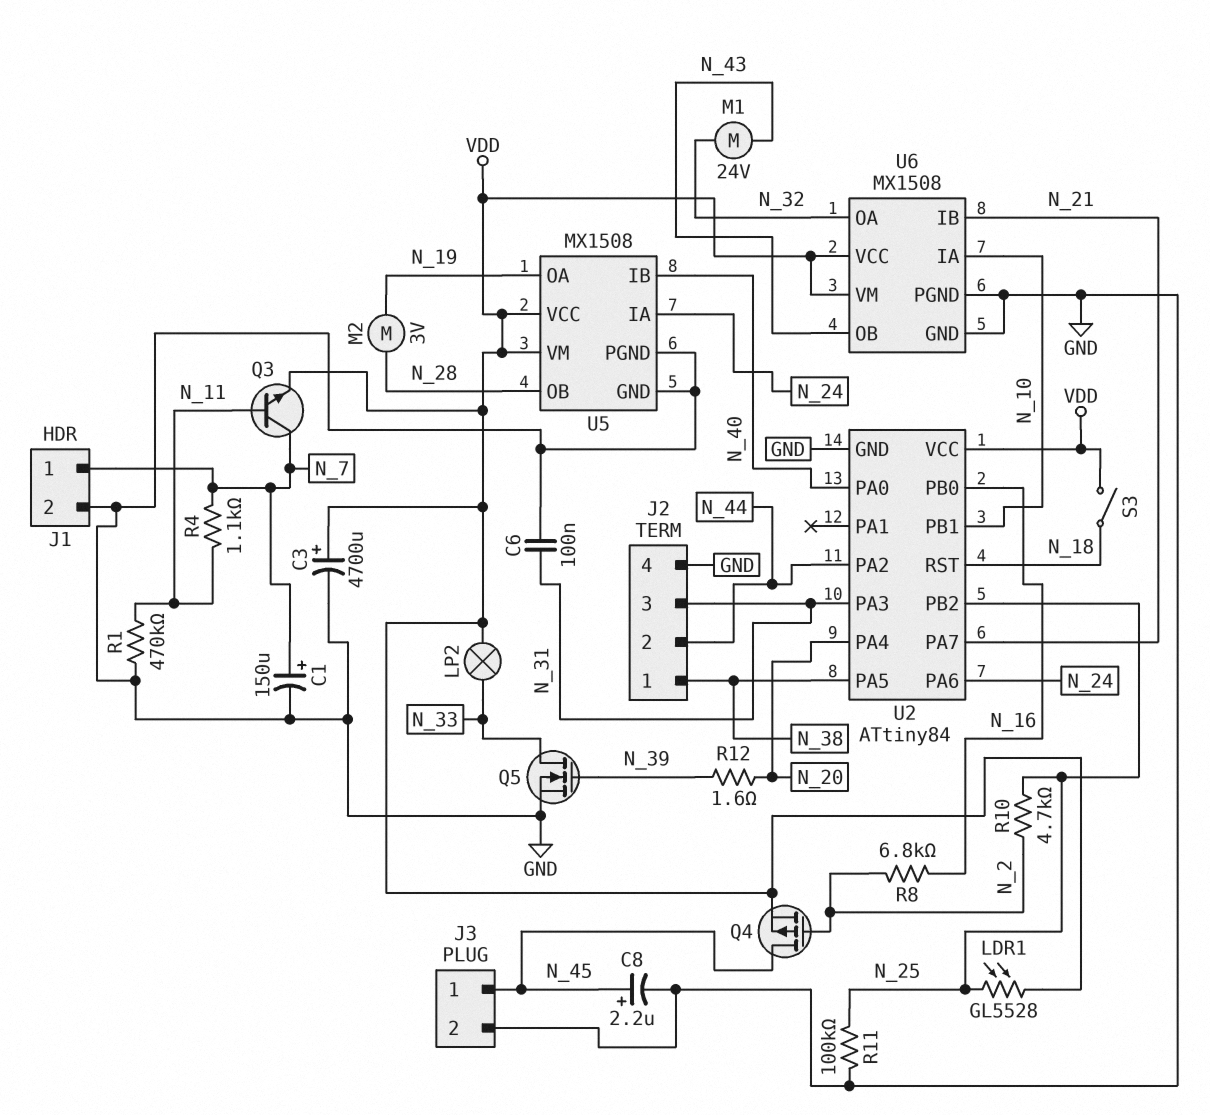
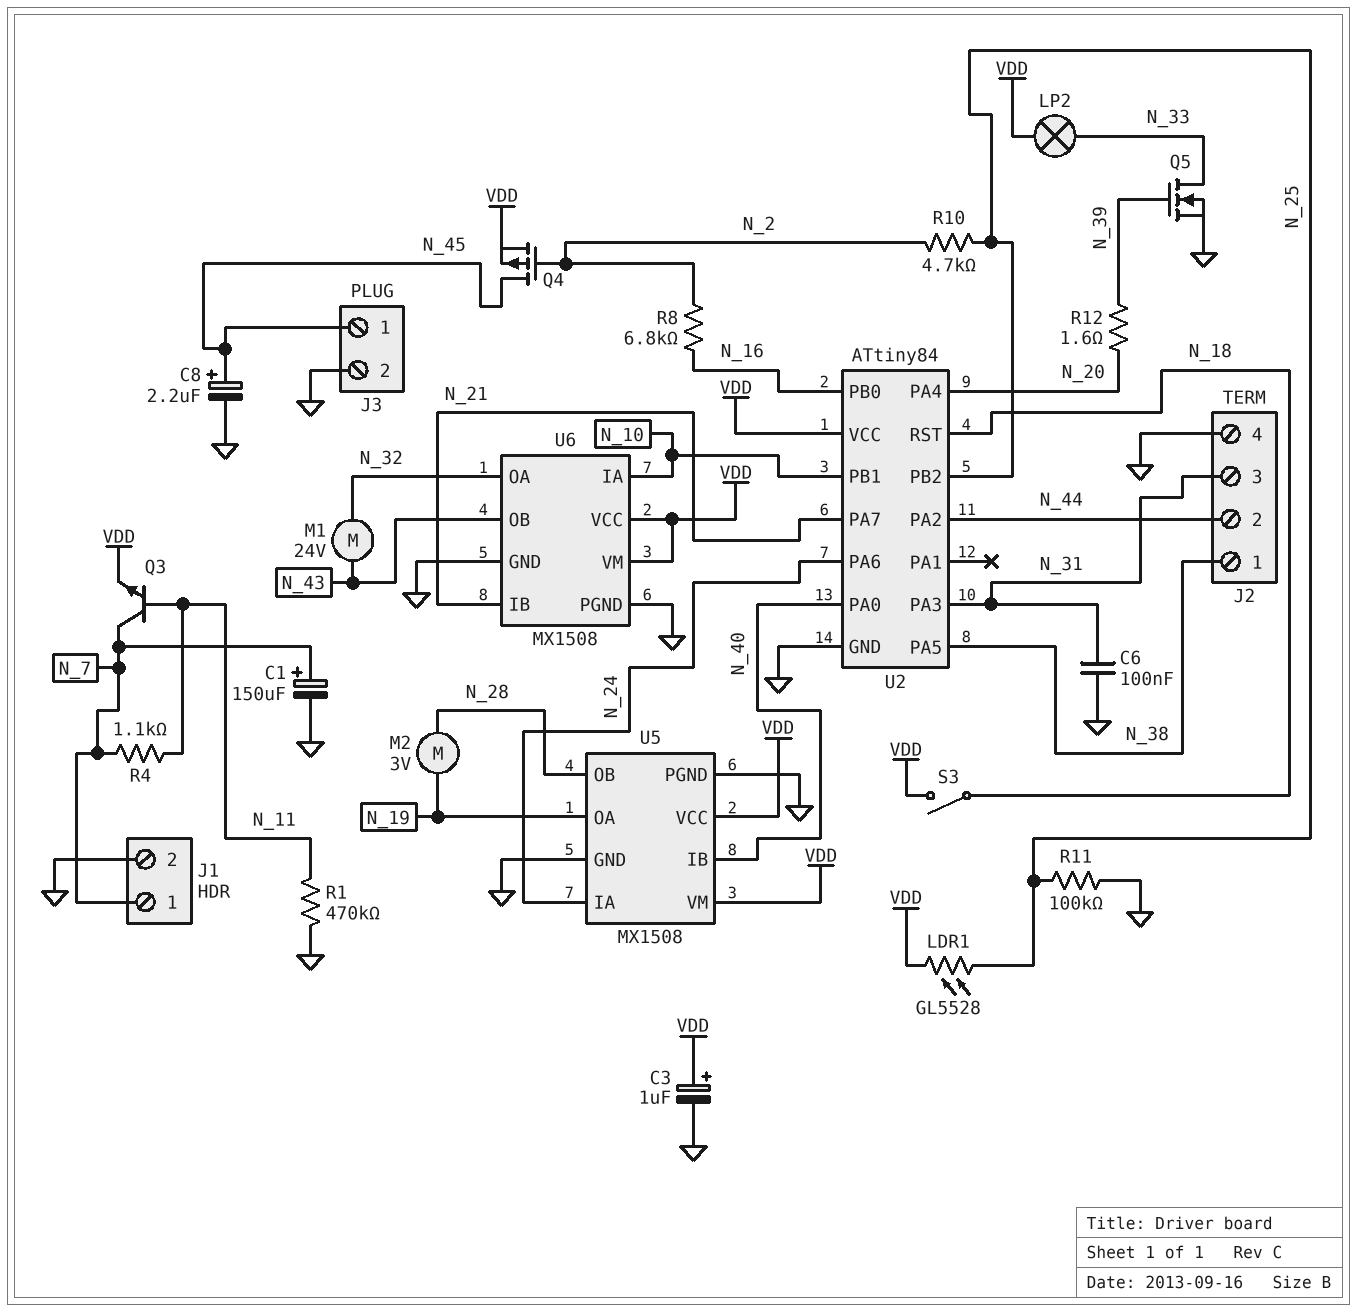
C3: 4700uF (plus VDD, minus GND) -> 1uF (plus VDD, minus GND)

